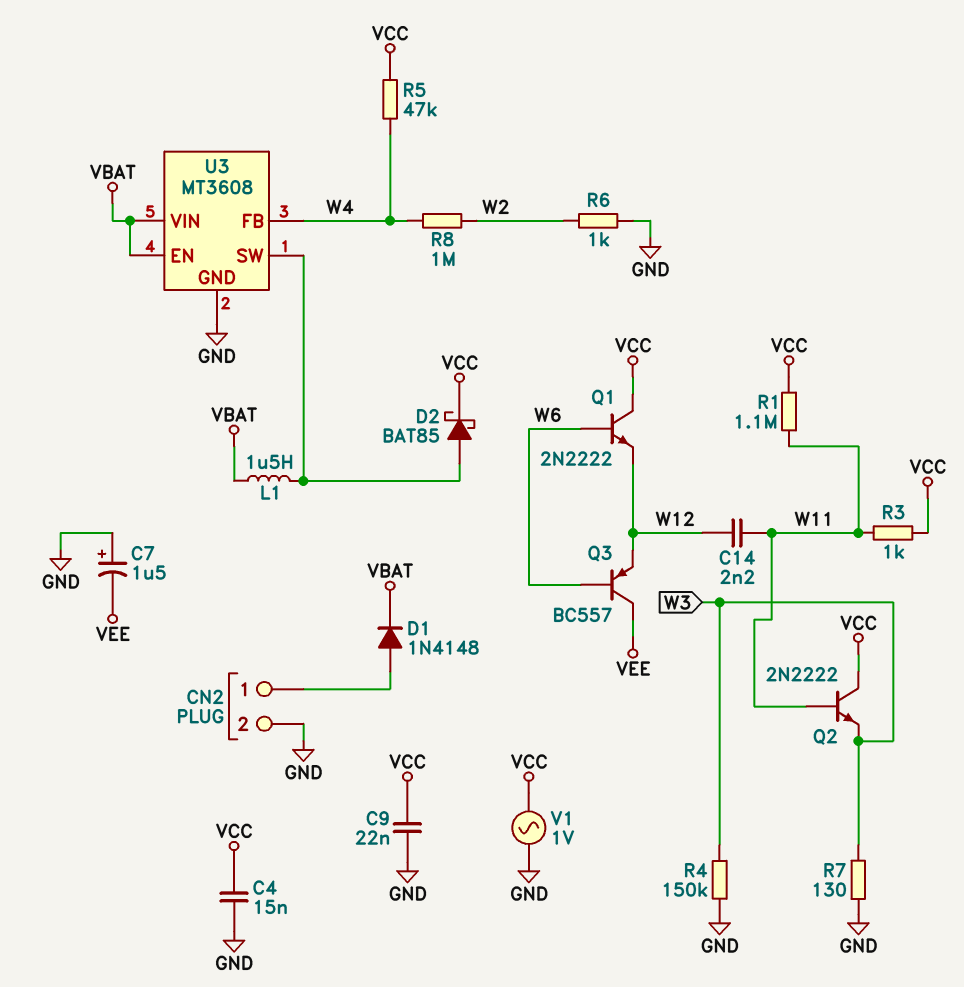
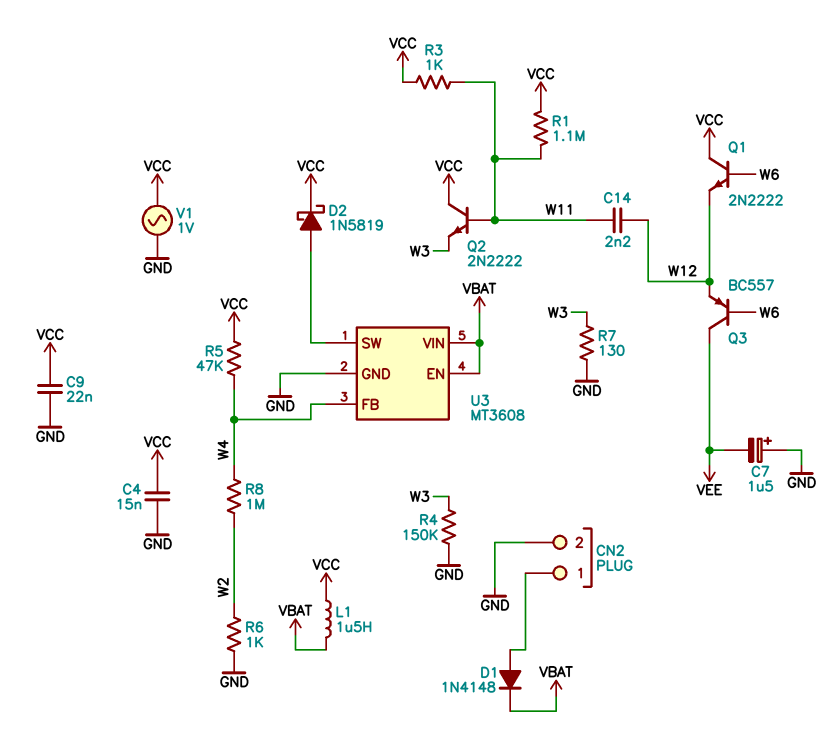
D2: schottky BAT85 (A U3/SW, K VCC) -> schottky 1N5819 (A U3/SW, K VCC)
L1: 1.5uH (U3/SW, VBAT) -> 1.5uH (VBAT, VCC)

